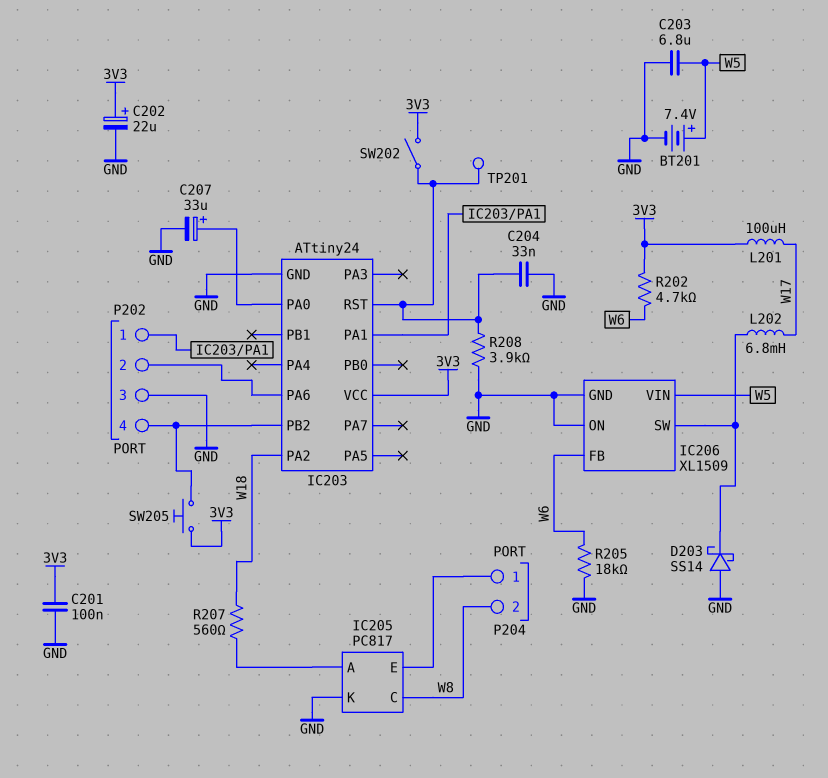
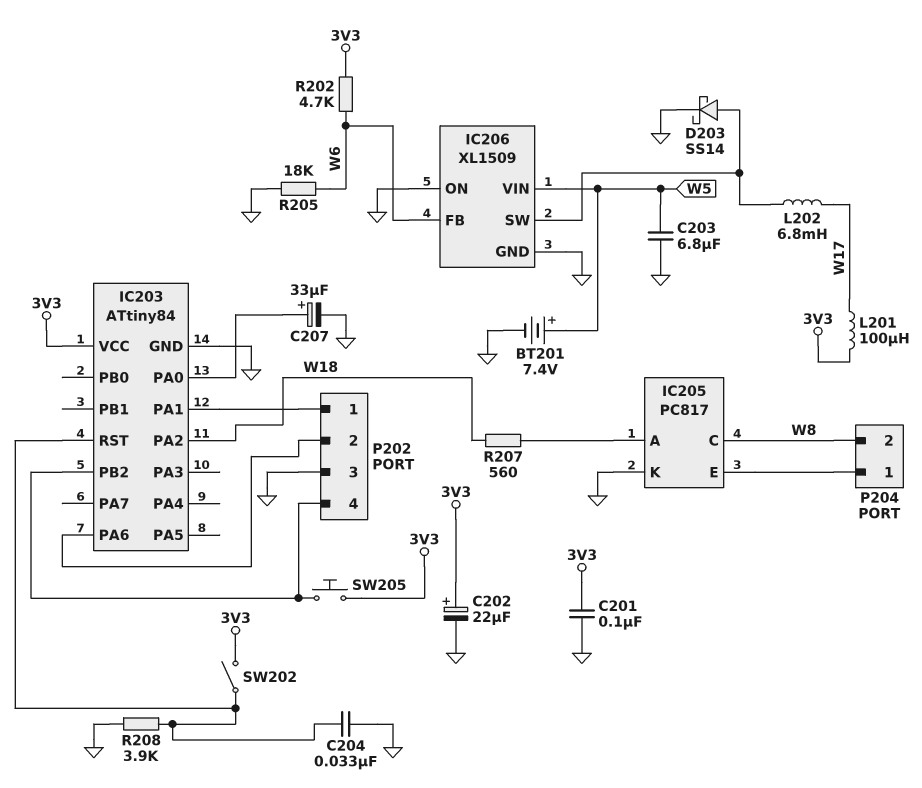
D203: schottky SS14 (A GND, K IC206/SW) -> schottky SS14 (A IC206/SW, K GND)
IC203: ATtiny24 -> ATtiny84
TP201: test point (IC203/RST) -> none

